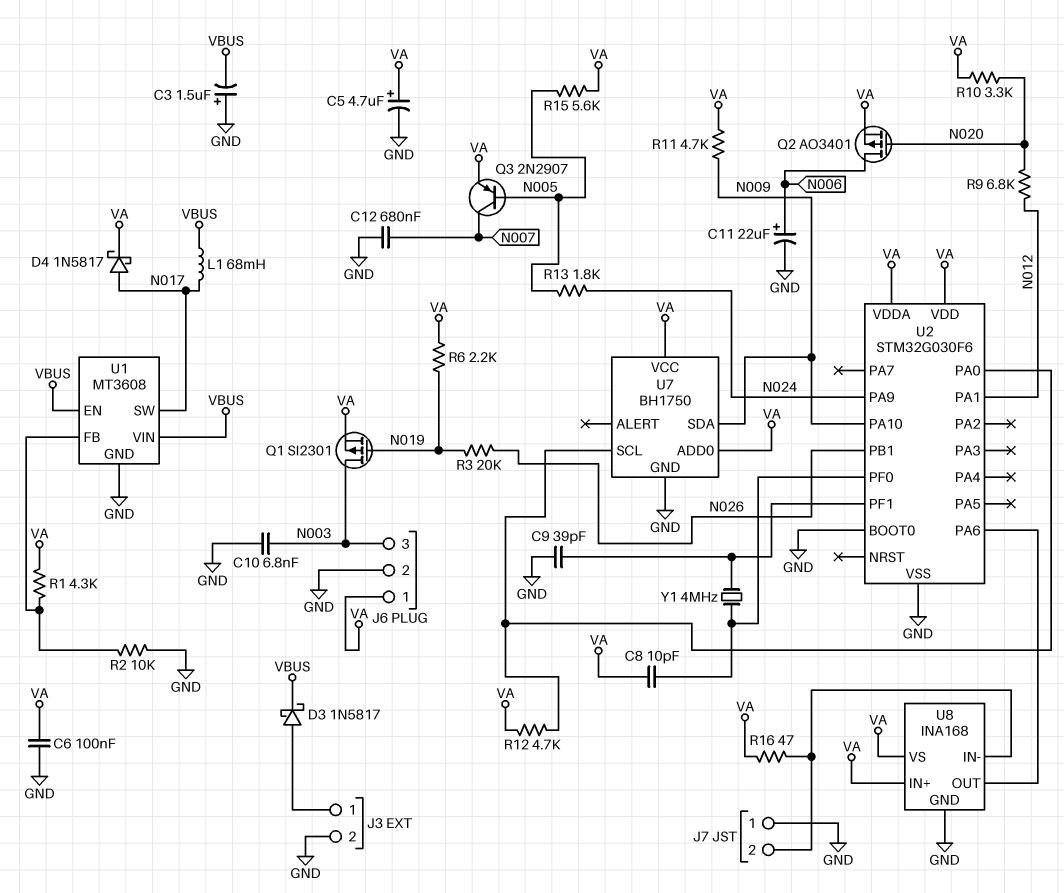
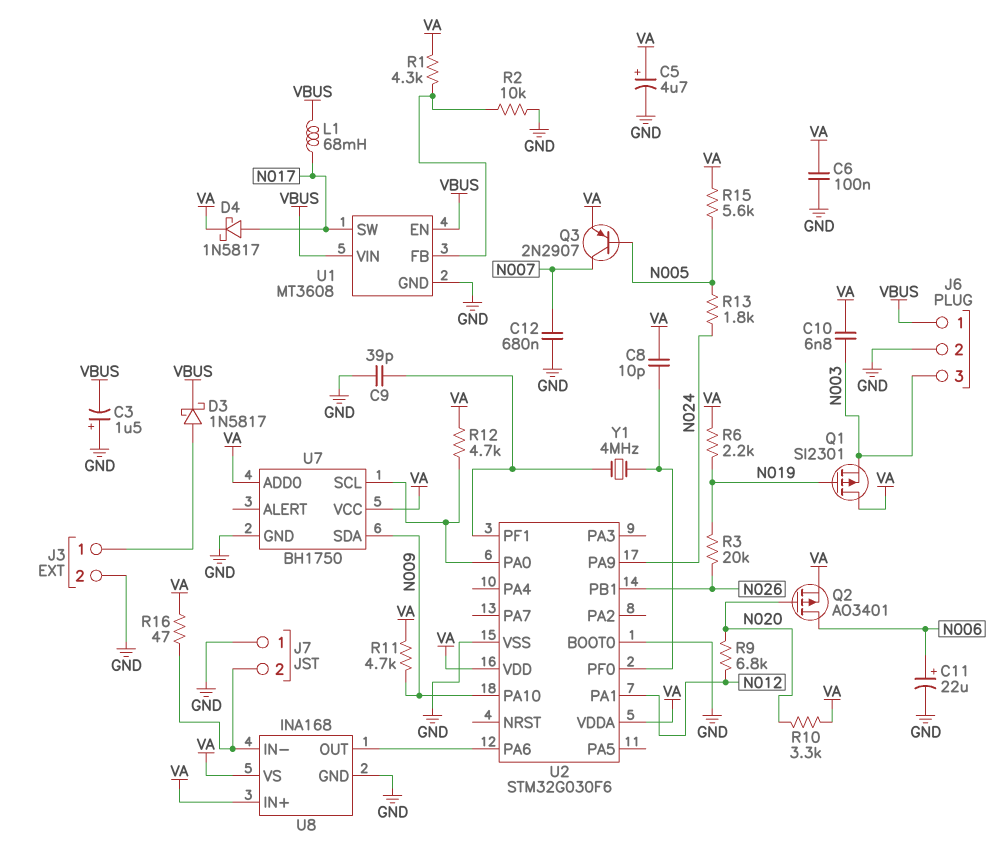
C10: 6.8nF (GND, N003) -> 6.8nF (N003, VA)
J6 pin 1: VA -> VBUS
Q1: PMOS SI2301 (G N019, D N003, S VA) -> PMOS SI2301 (G N019, D VA, S N003)

